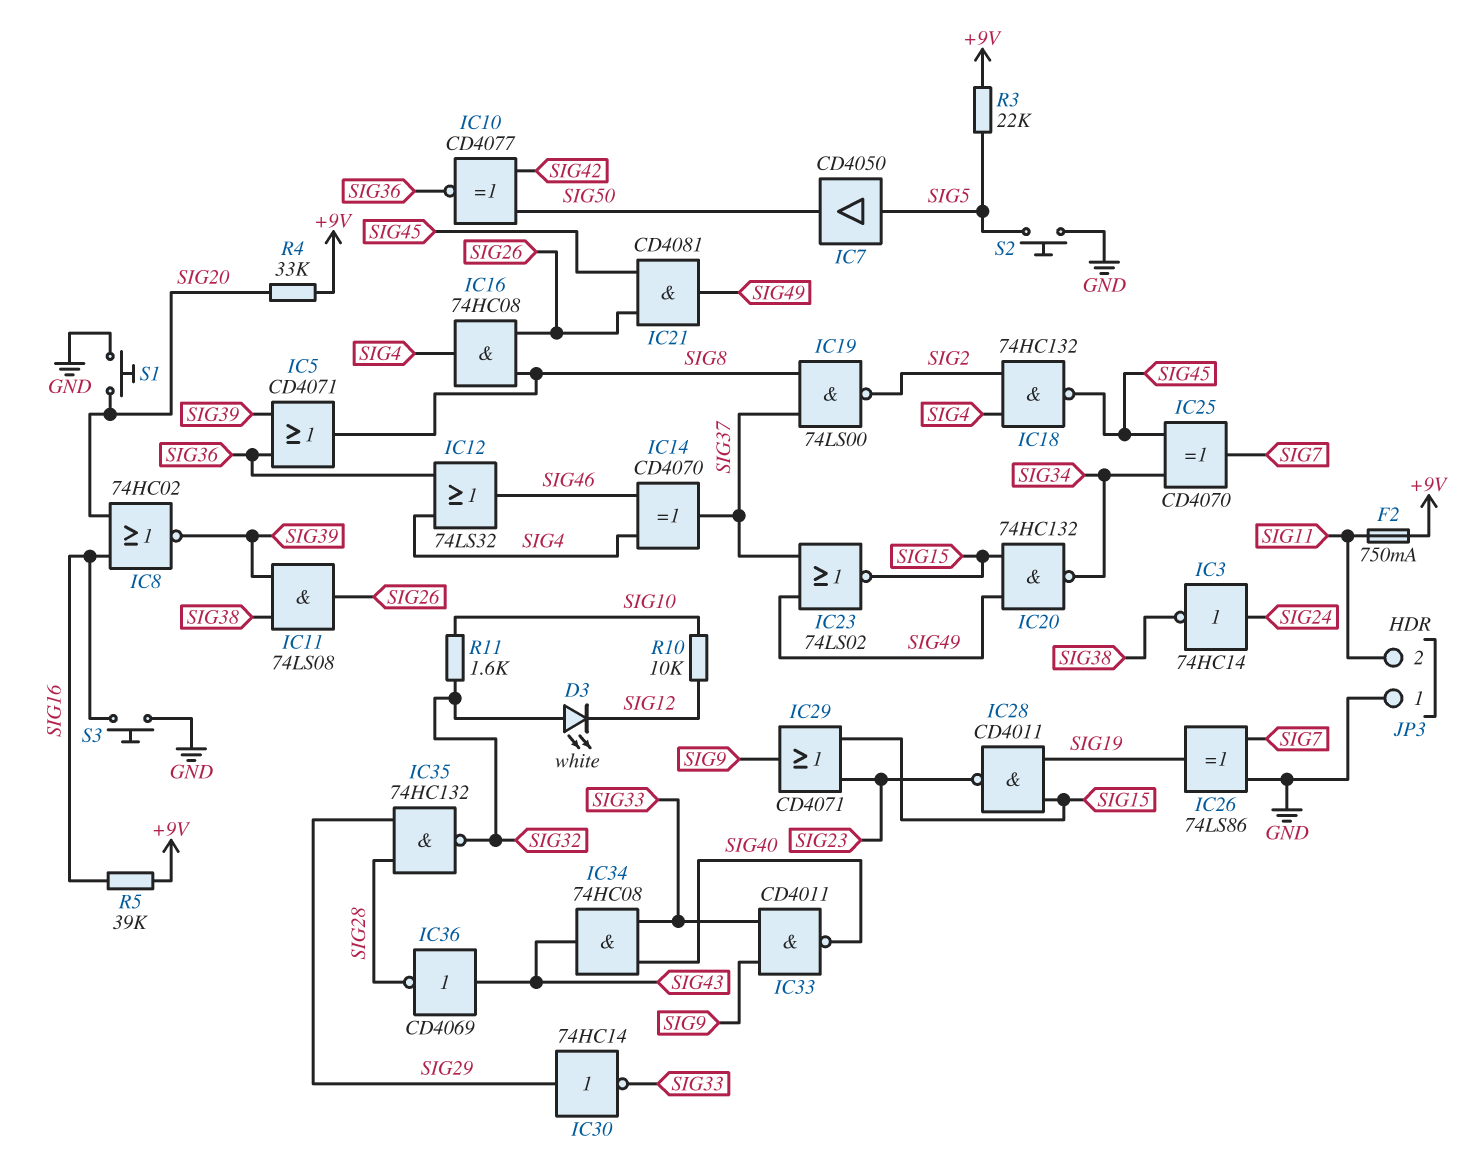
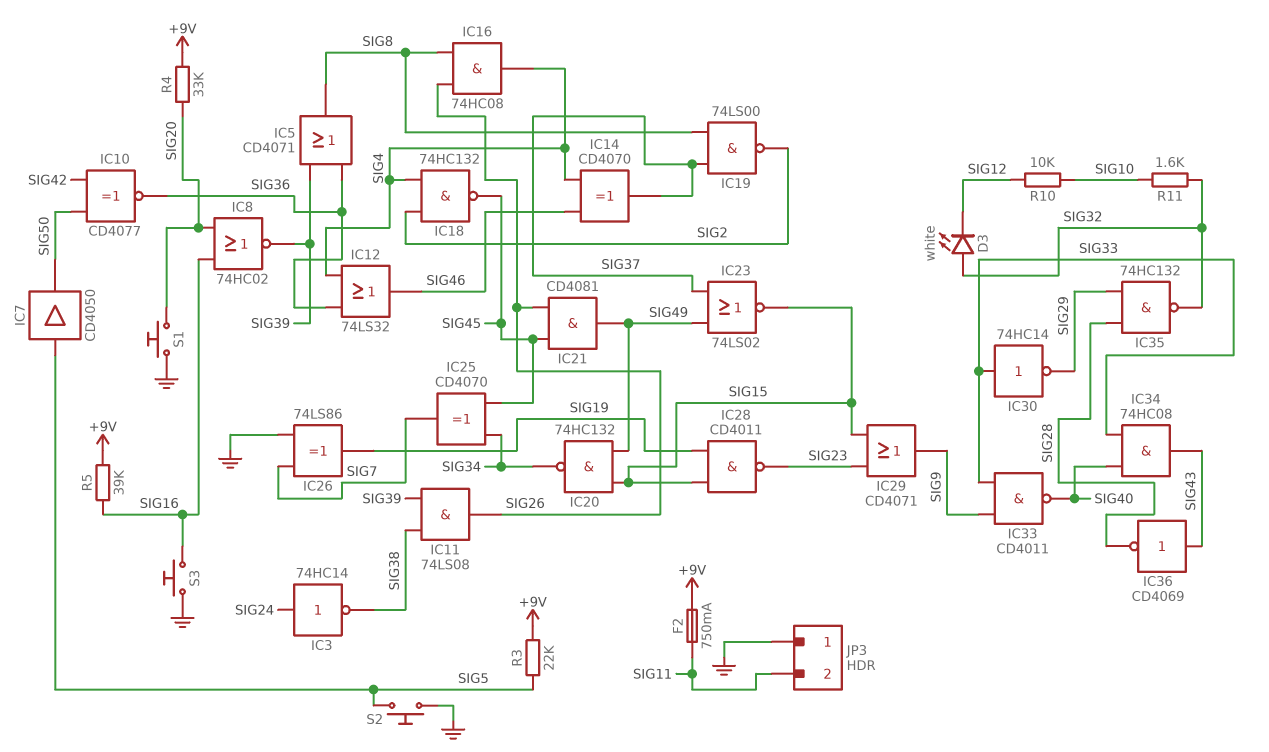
IC30: NOT 74HC14 (in SIG29, out SIG33) -> NOT 74HC14 (in SIG33, out SIG29)

